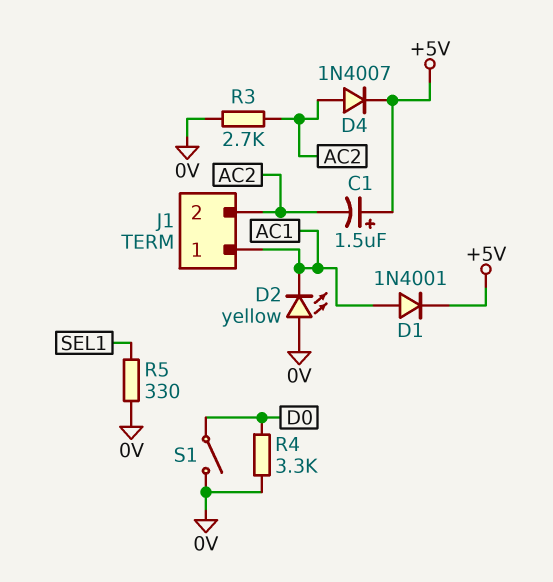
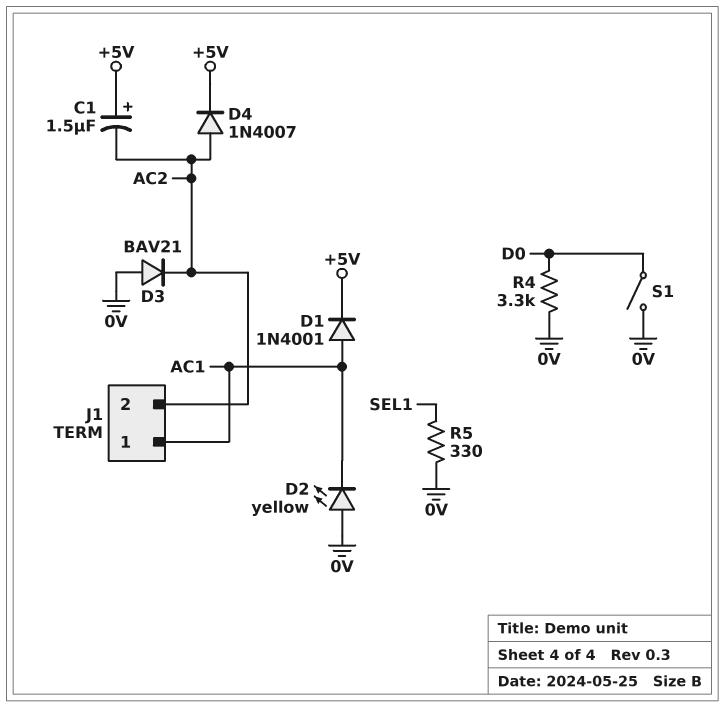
D3: none -> diode BAV21 (A 0V, K AC2)
R3: 2.7k (0V, AC2) -> none

